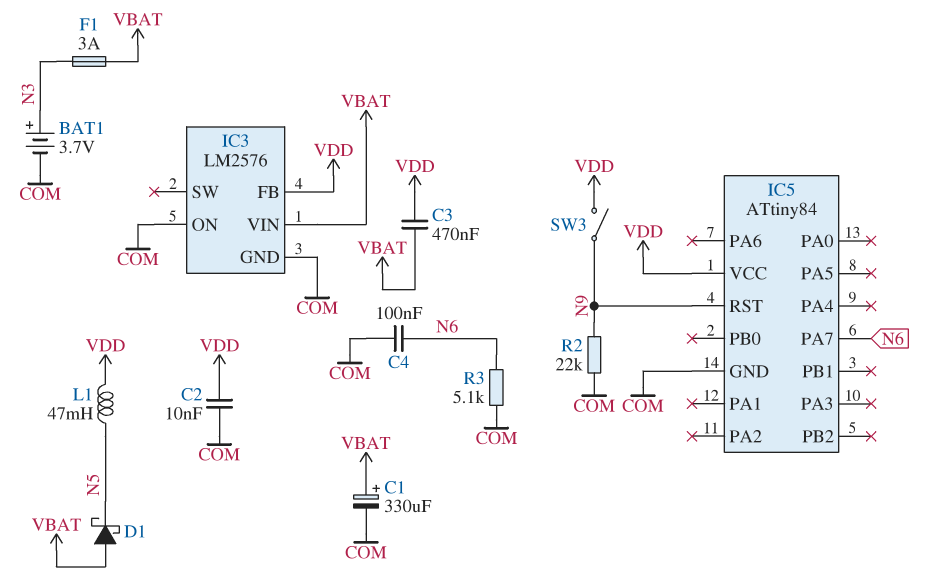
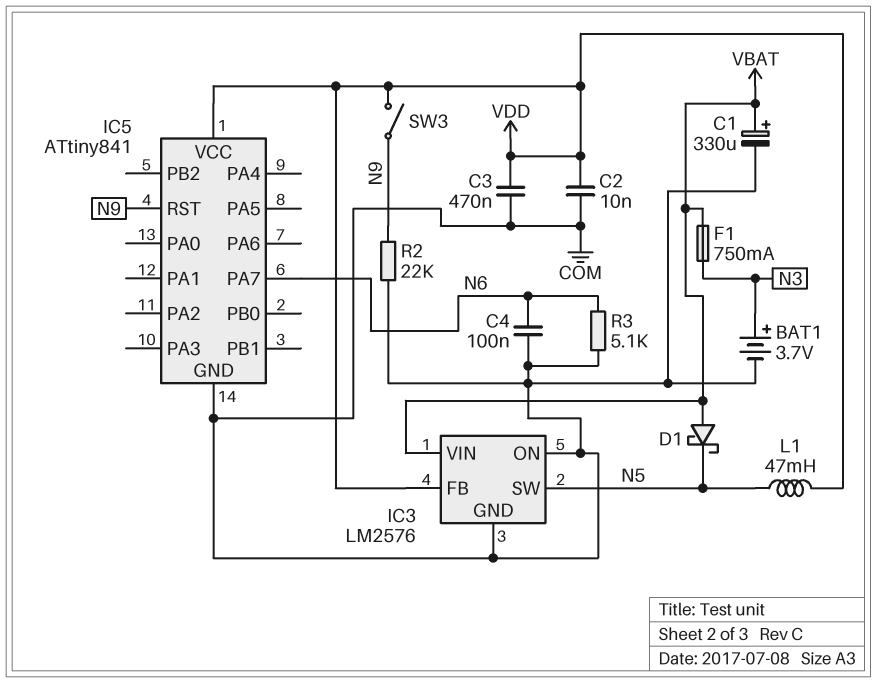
C3: 470nF (VBAT, VDD) -> 470nF (COM, VDD)
F1: 3A (N3, VBAT) -> 750mA (N3, VBAT)
IC3 pin SW: none -> N5
IC5: ATtiny84 -> ATtiny841

